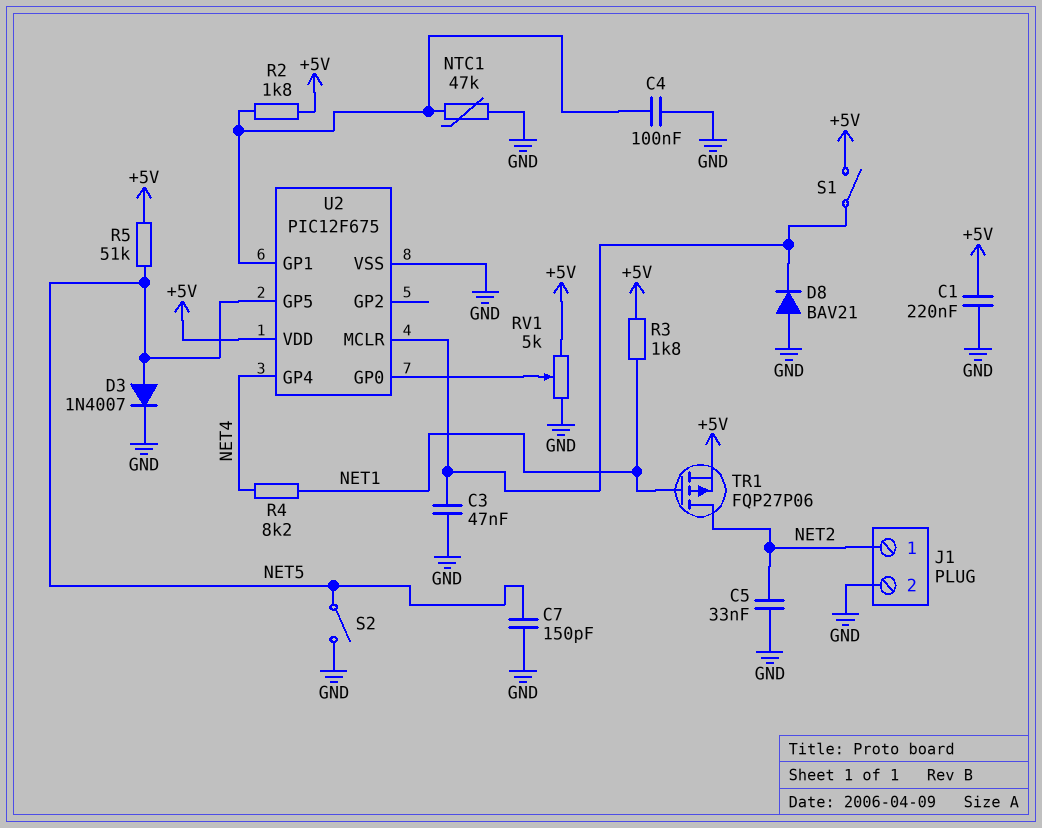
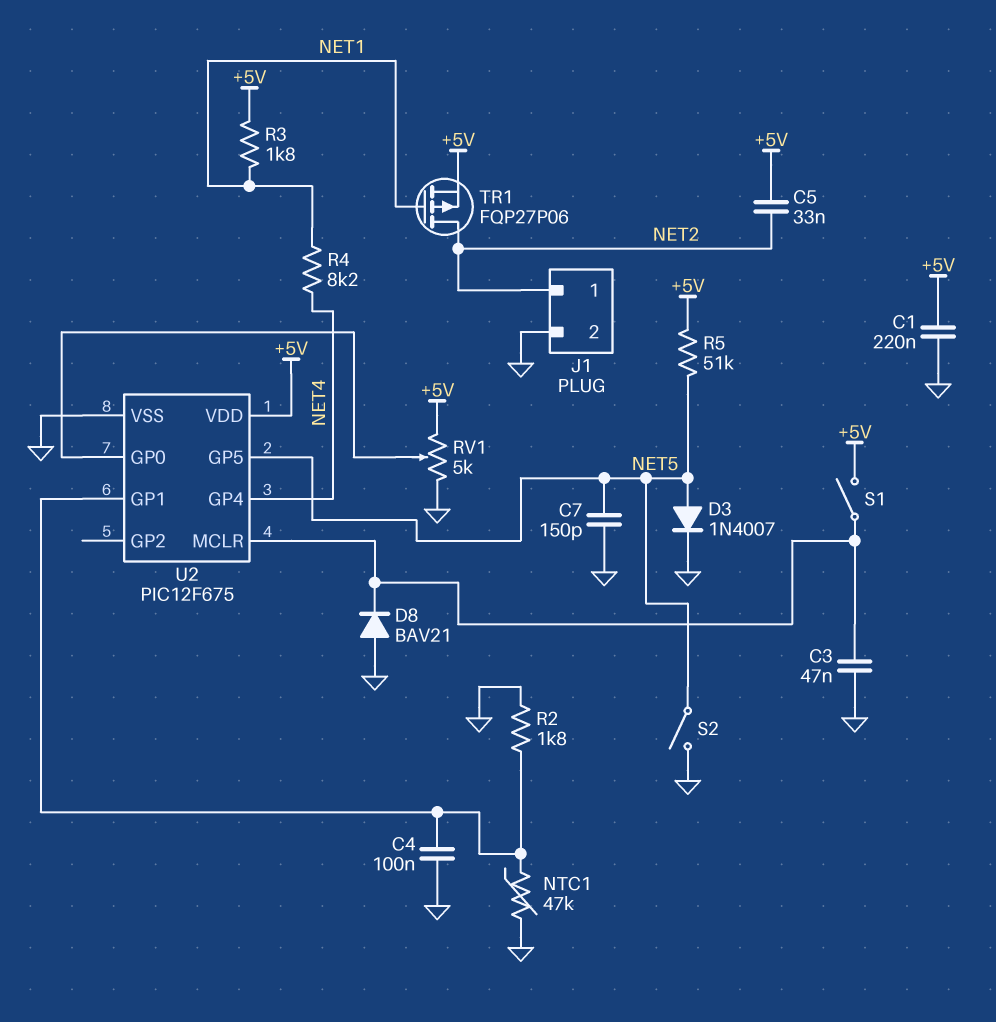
C5: 33nF (GND, NET2) -> 33nF (+5V, NET2)
R2: 1.8k (+5V, U2/GP1) -> 1.8k (GND, U2/GP1)

